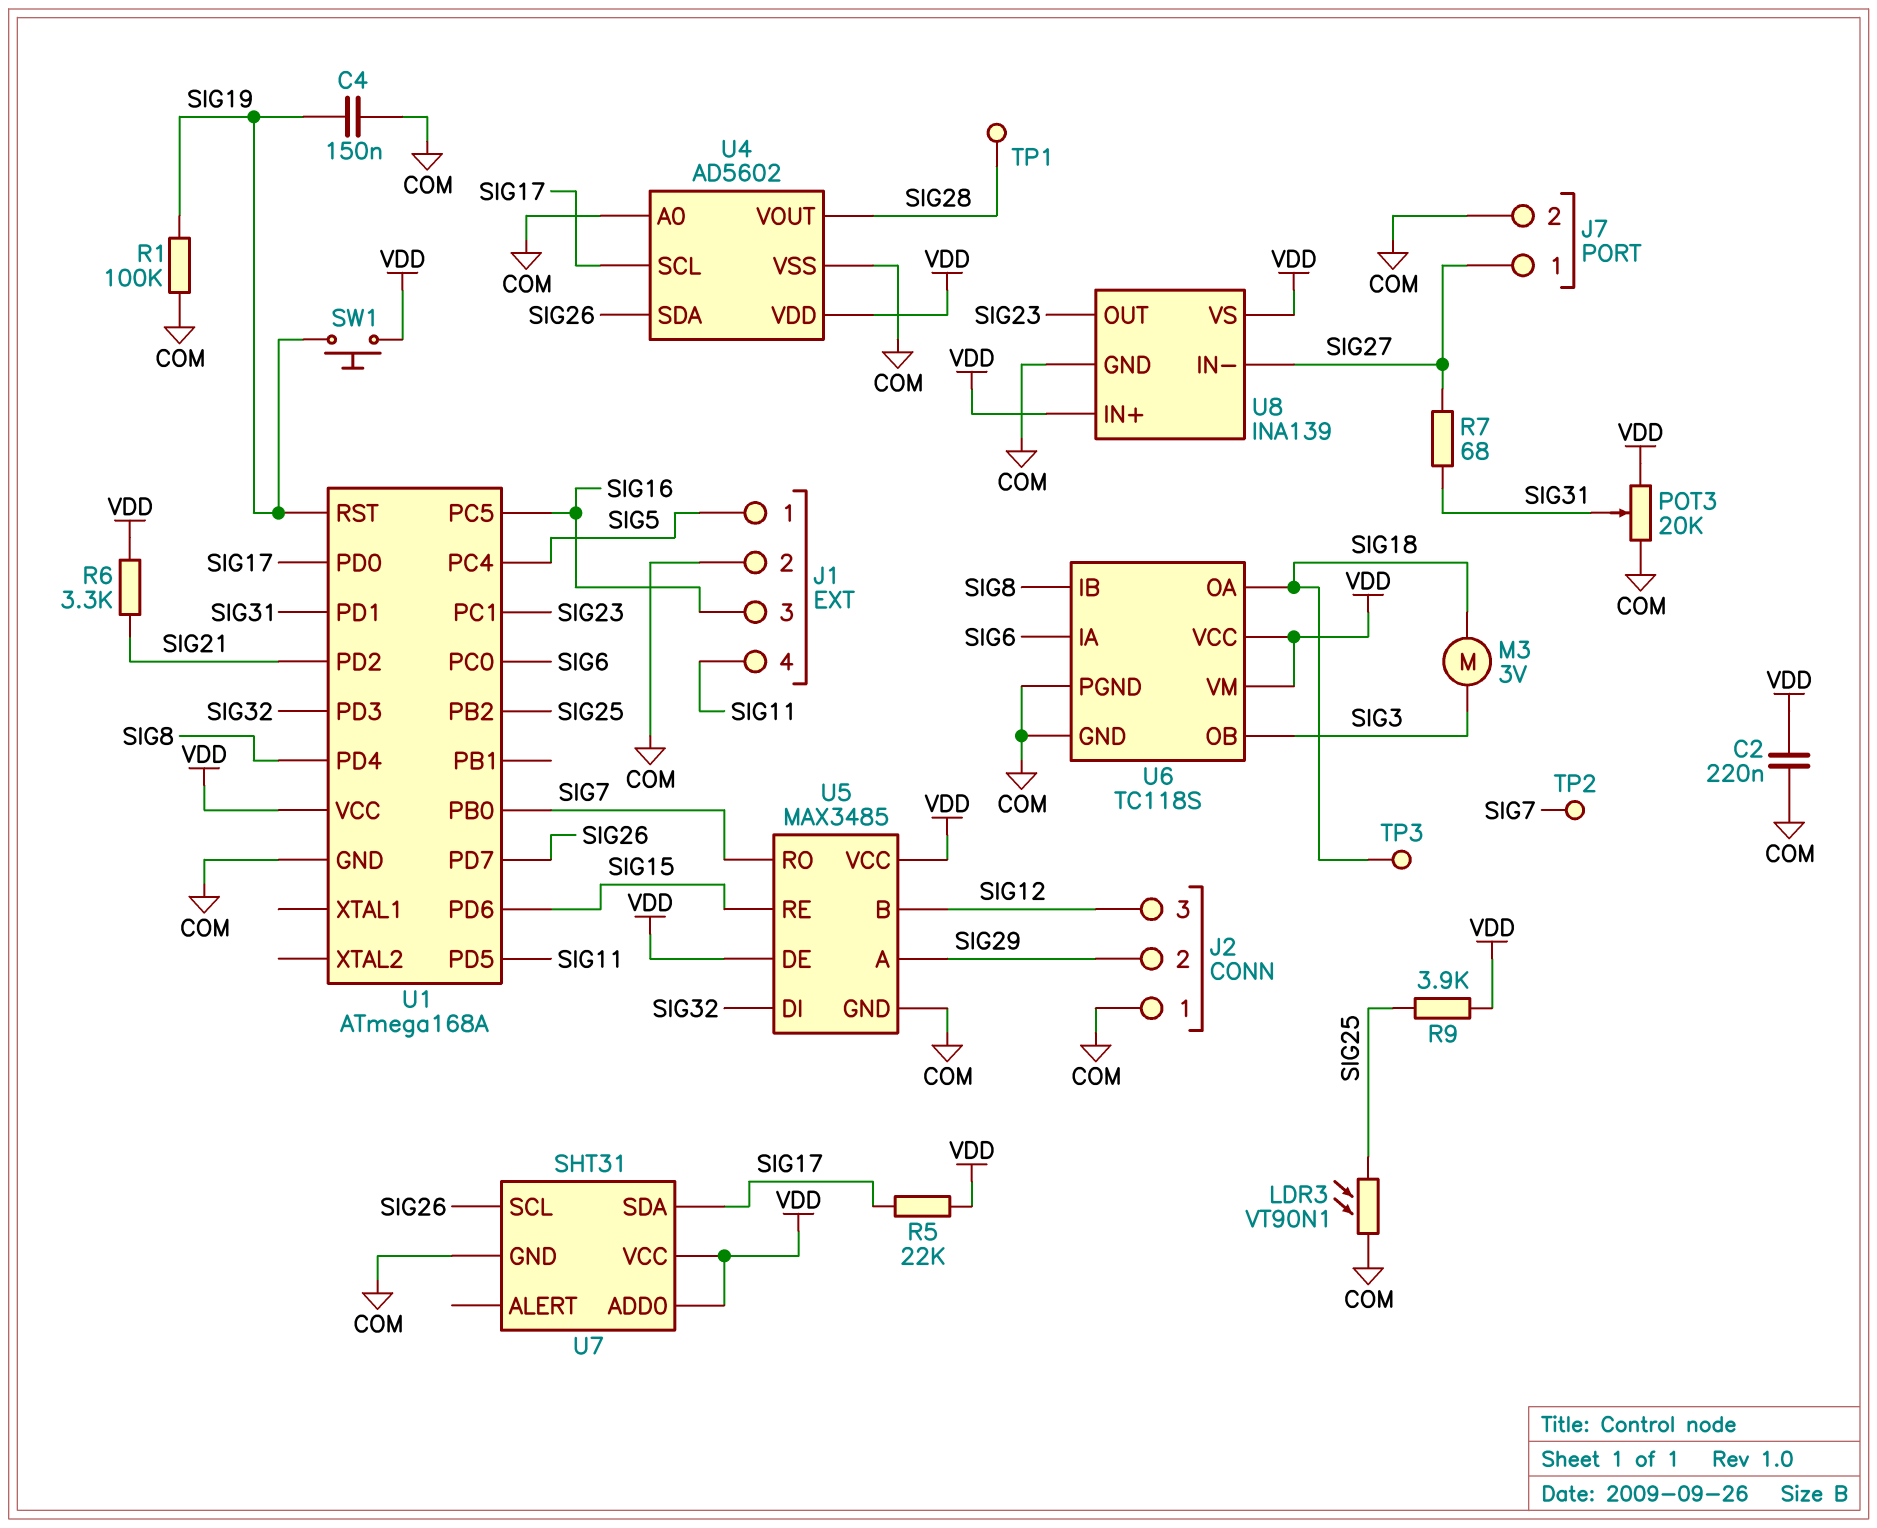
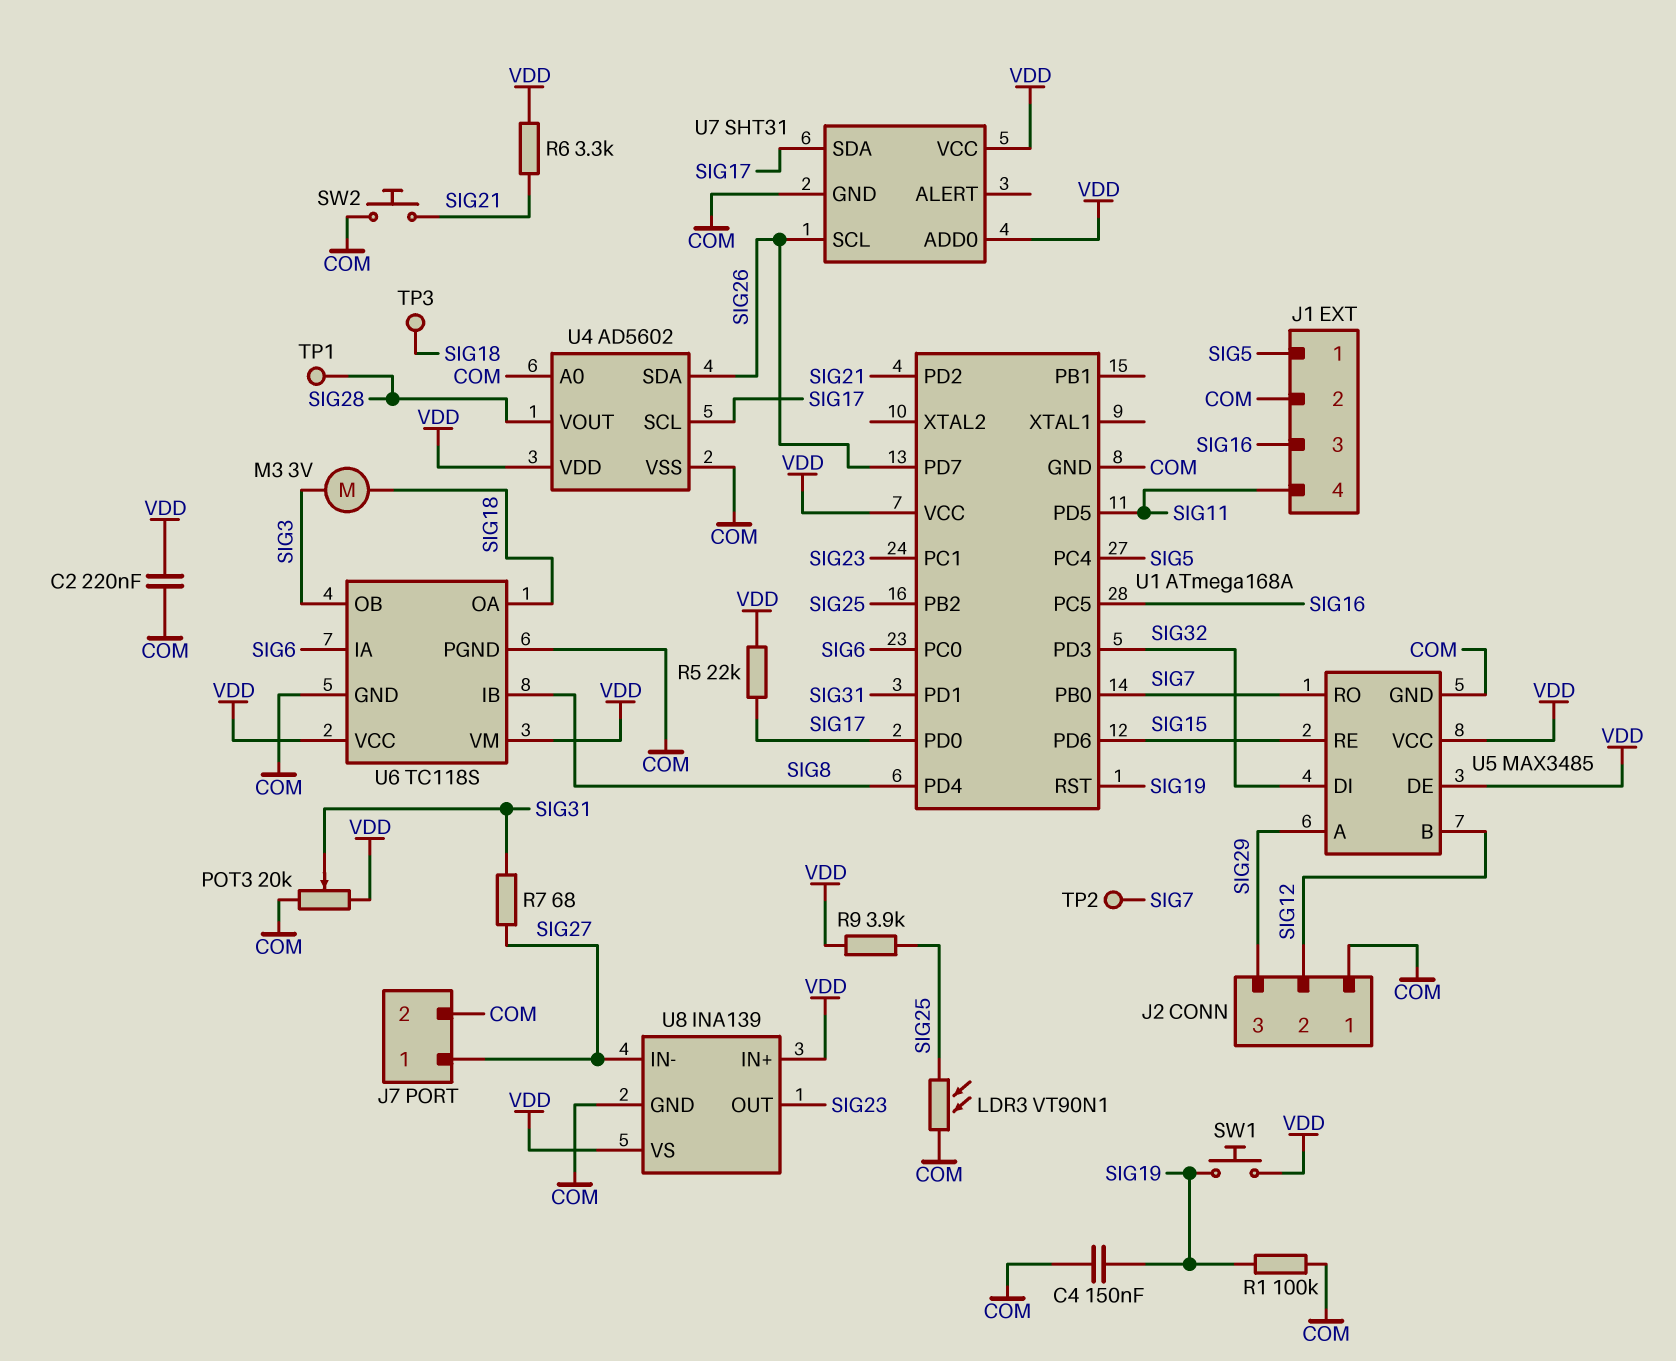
J2 pin 2: SIG29 -> SIG12
J2 pin 3: SIG12 -> SIG29
SW2: none -> button (COM, SIG21)

